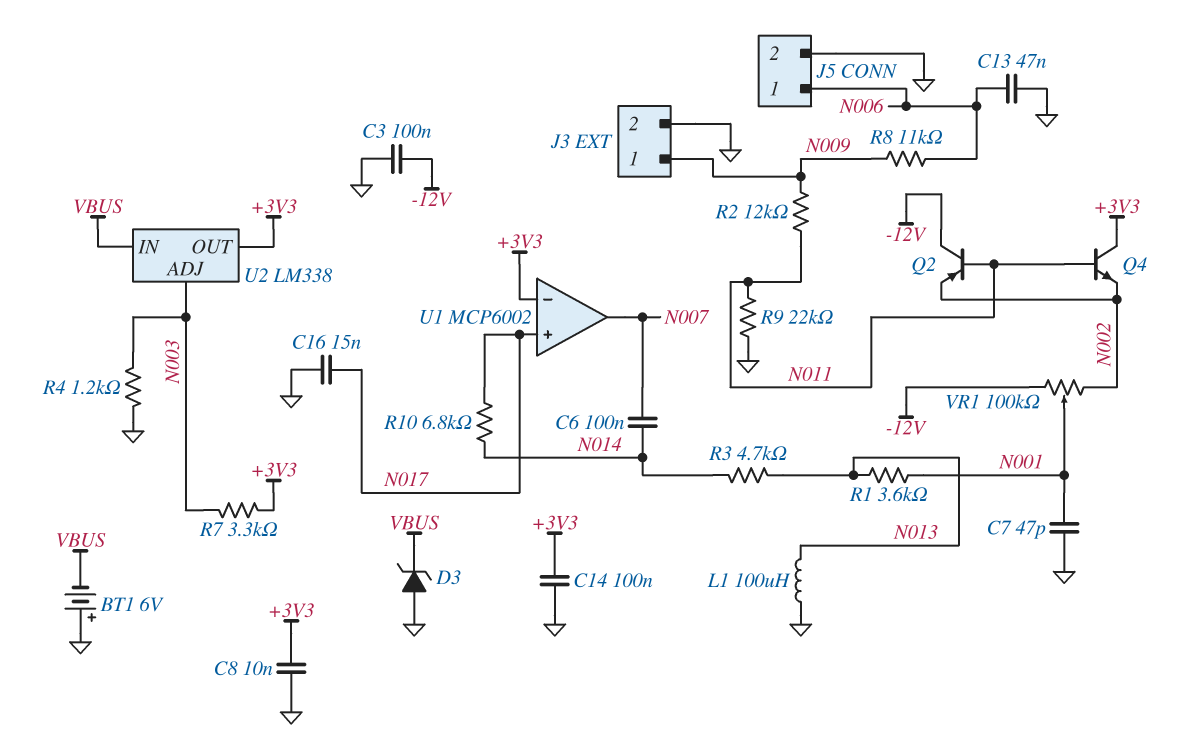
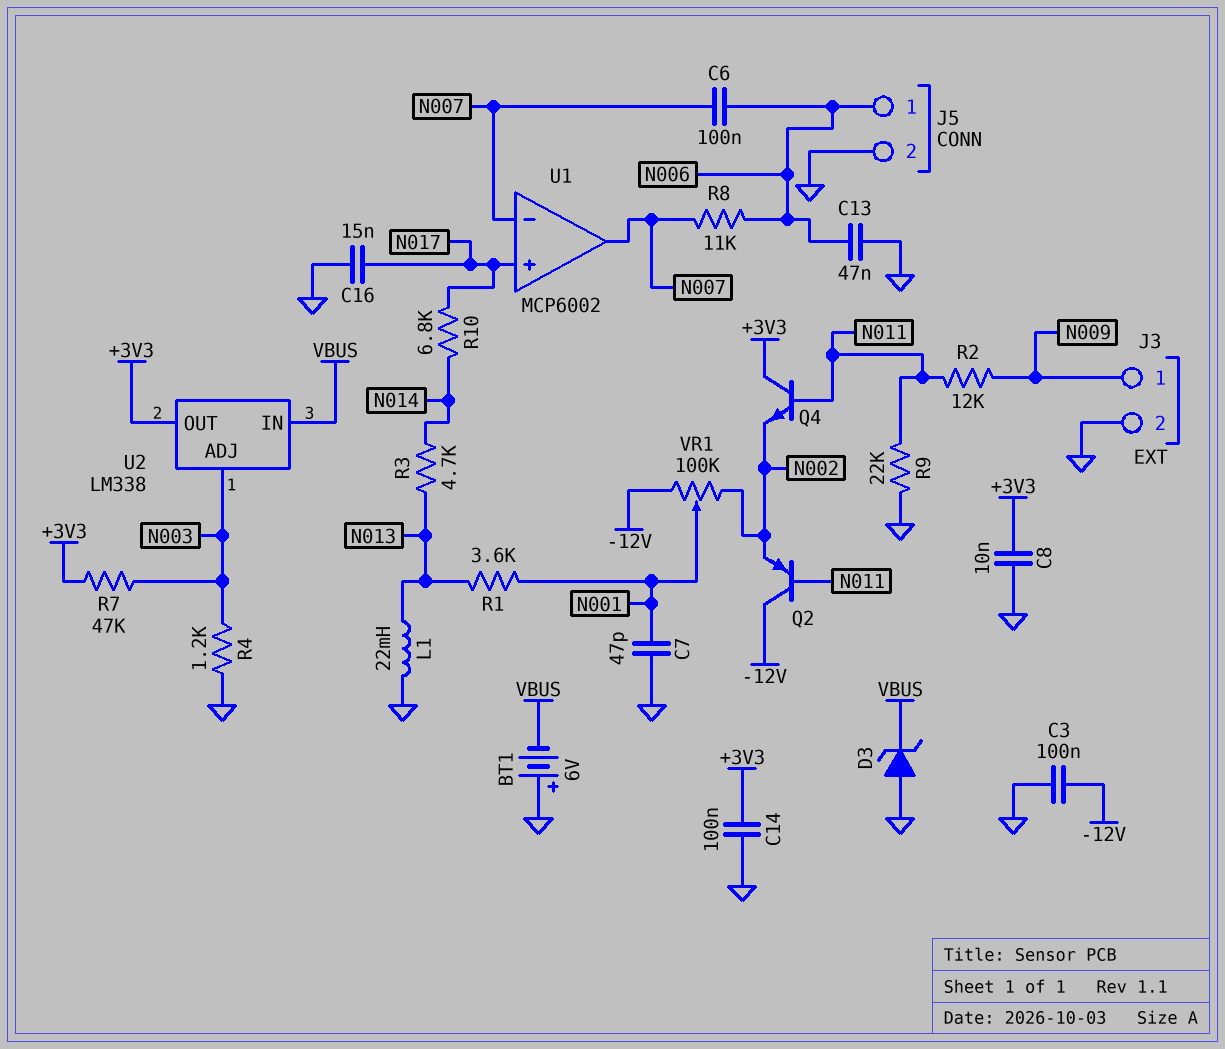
C6: 100nF (N007, N014) -> 100nF (N006, N007)
L1: 100uH (GND, N013) -> 22mH (GND, N013)
R7: 3.3k (+3V3, N003) -> 47k (+3V3, N003)
R8: 11k (N006, N009) -> 11k (N006, N007)
U1 pin in-: +3V3 -> N007

